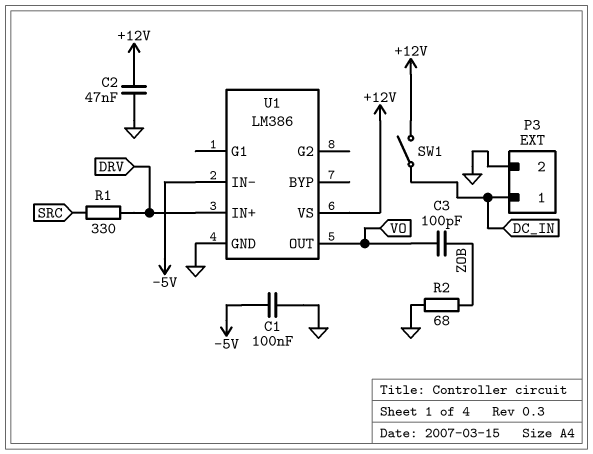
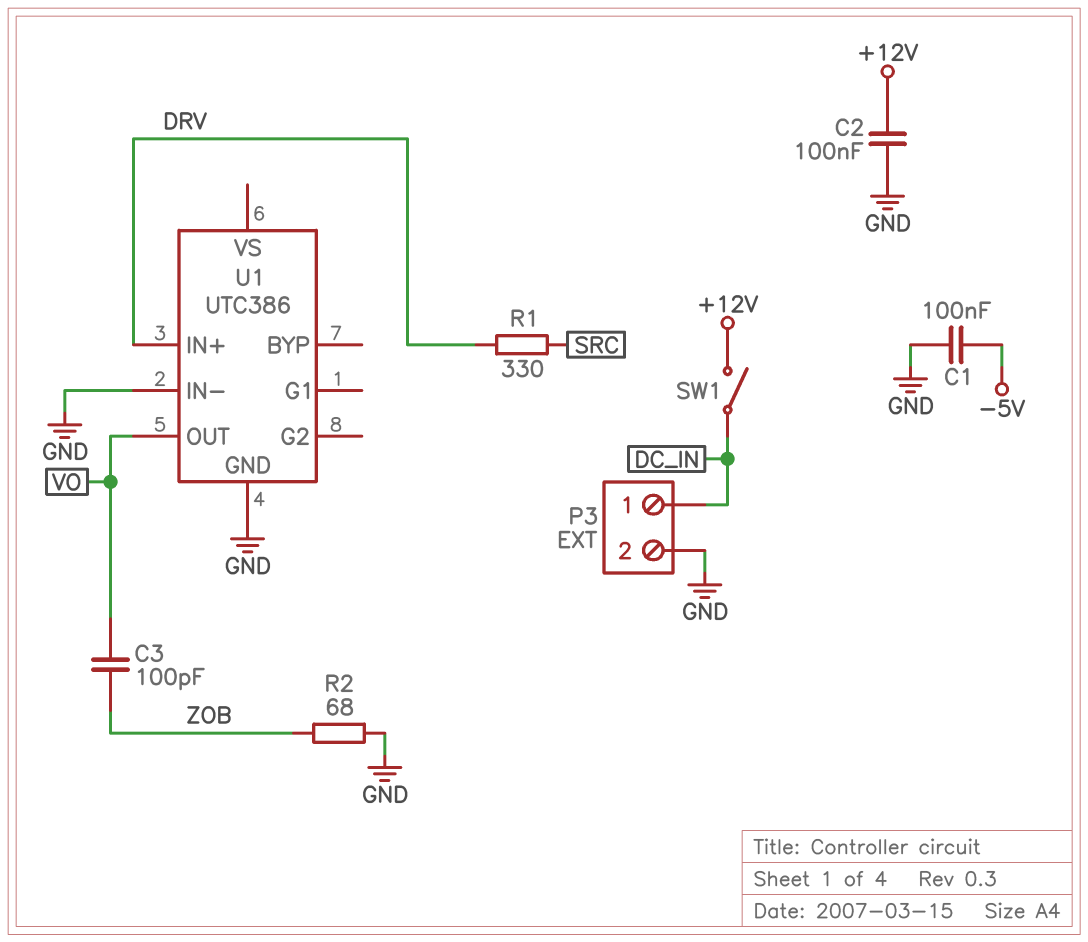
C2: 47nF (+12V, GND) -> 100nF (+12V, GND)
U1: LM386 -> UTC386
U1 pin IN-: -5V -> GND
U1 pin VS: +12V -> none

